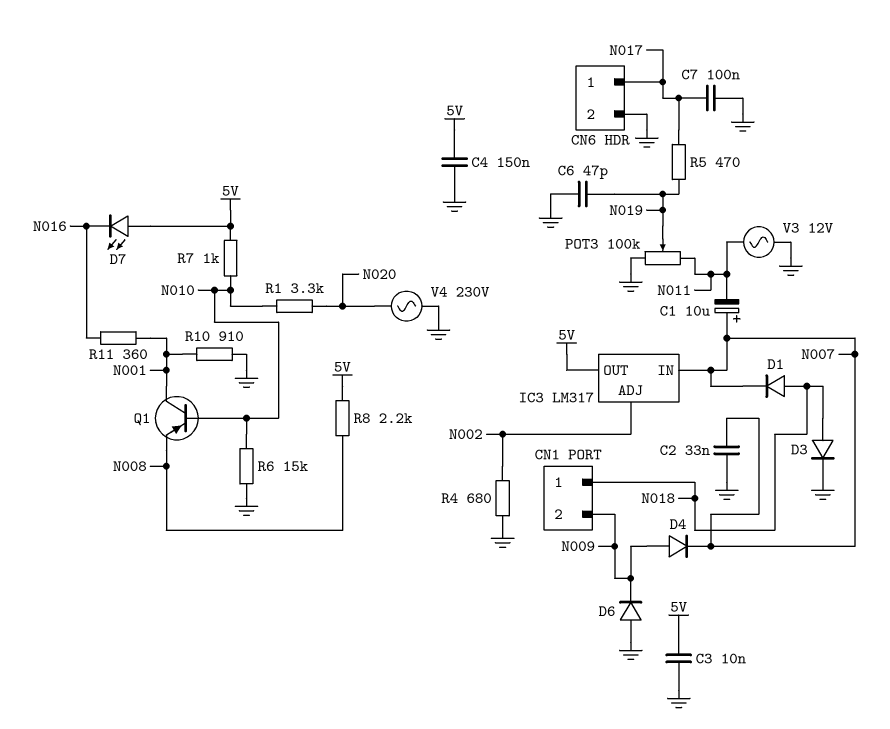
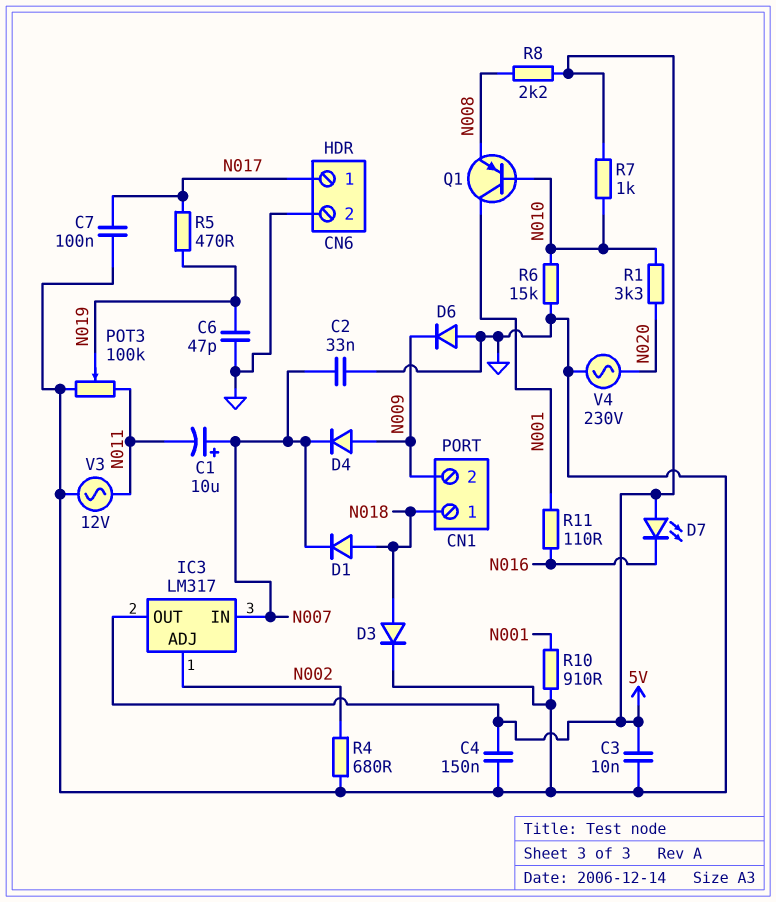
R11: 360 (N001, N016) -> 110 (N001, N016)

